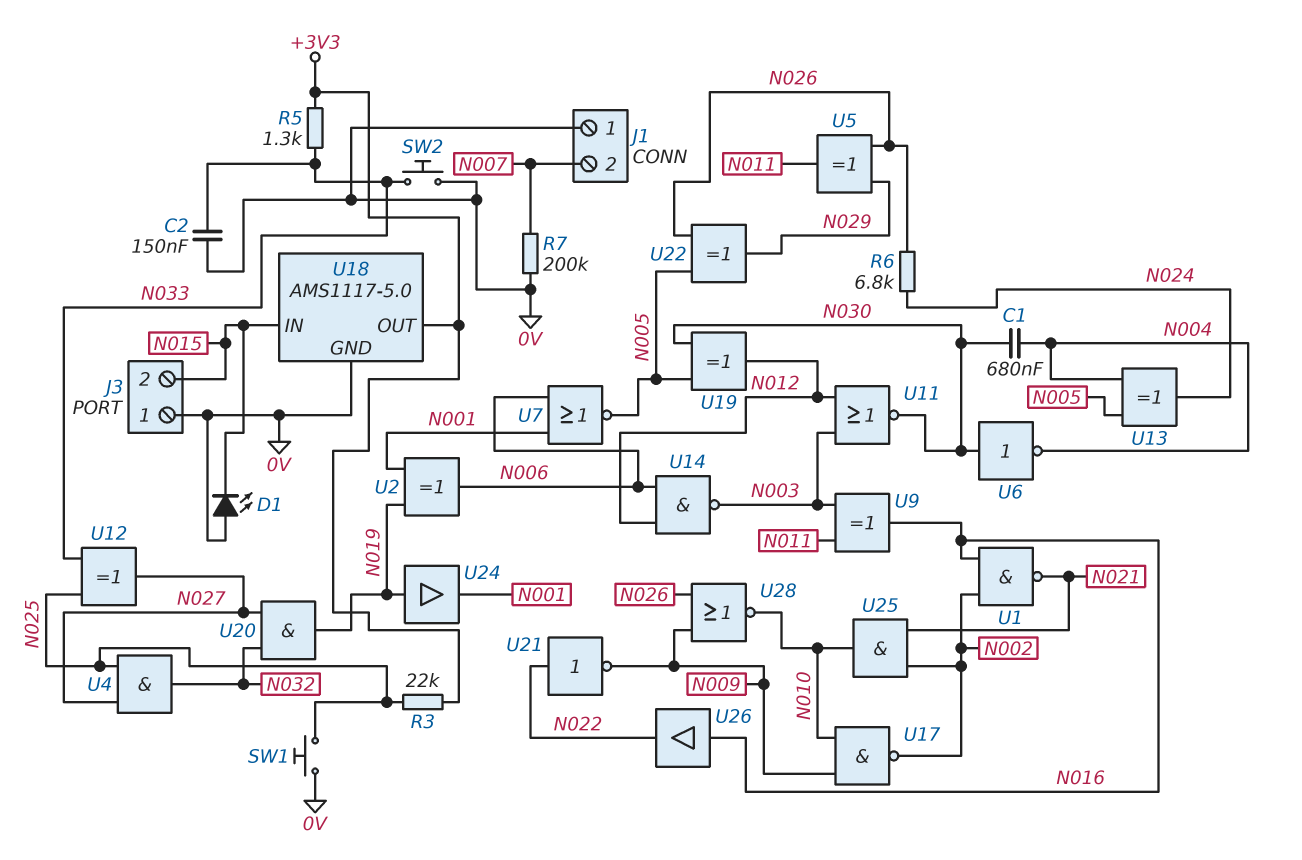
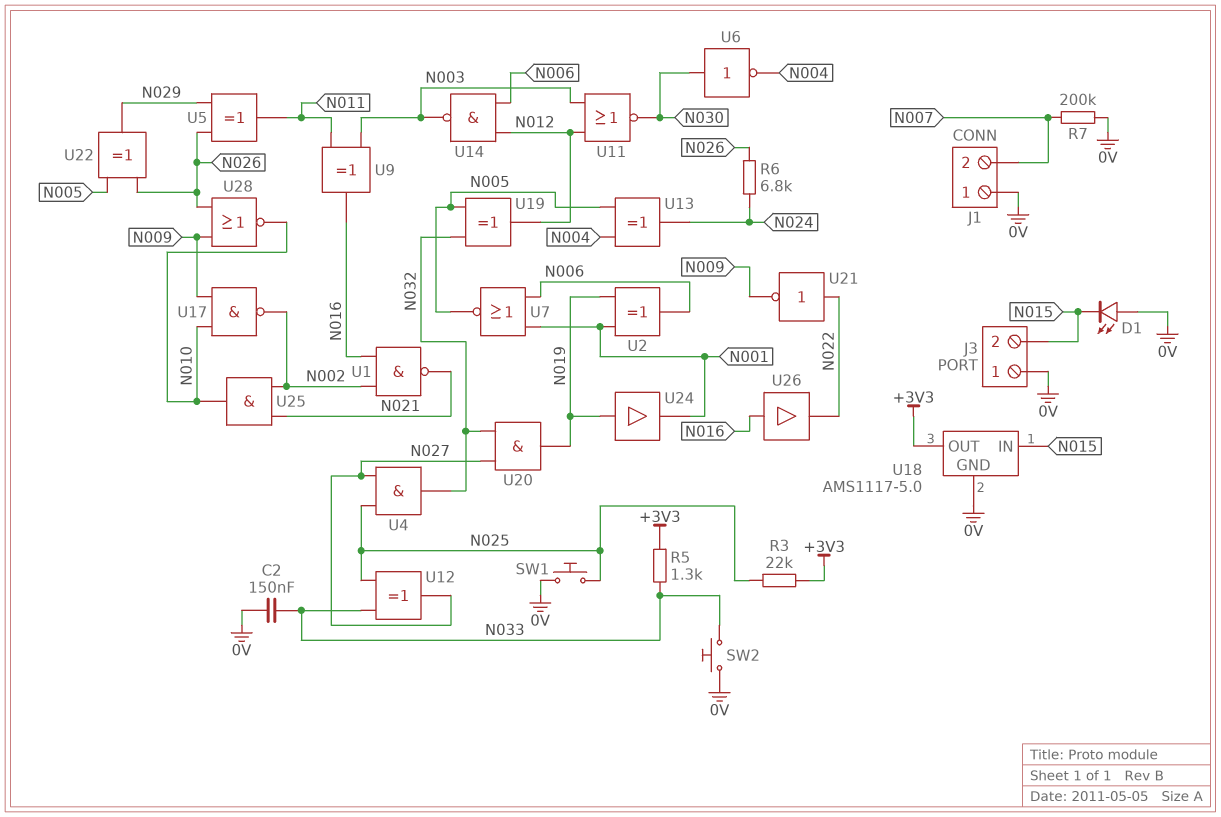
C1: 680nF (N004, N030) -> none
U19: XOR (in N005, in N030, out N012) -> XOR (in N005, in N032, out N012)

